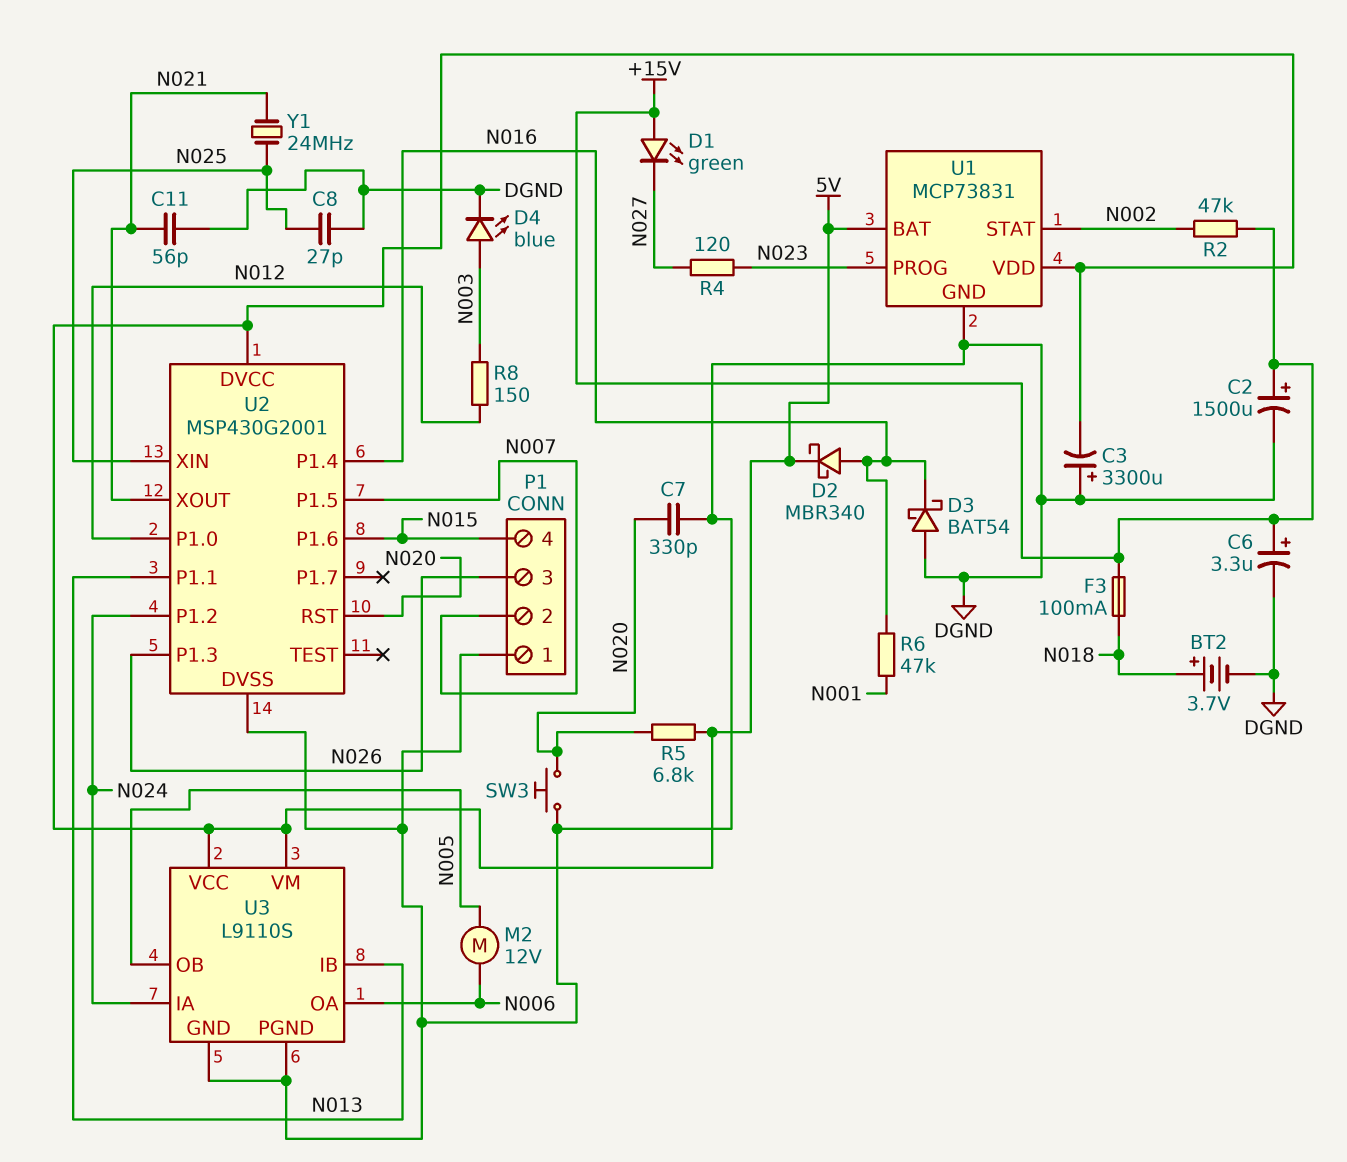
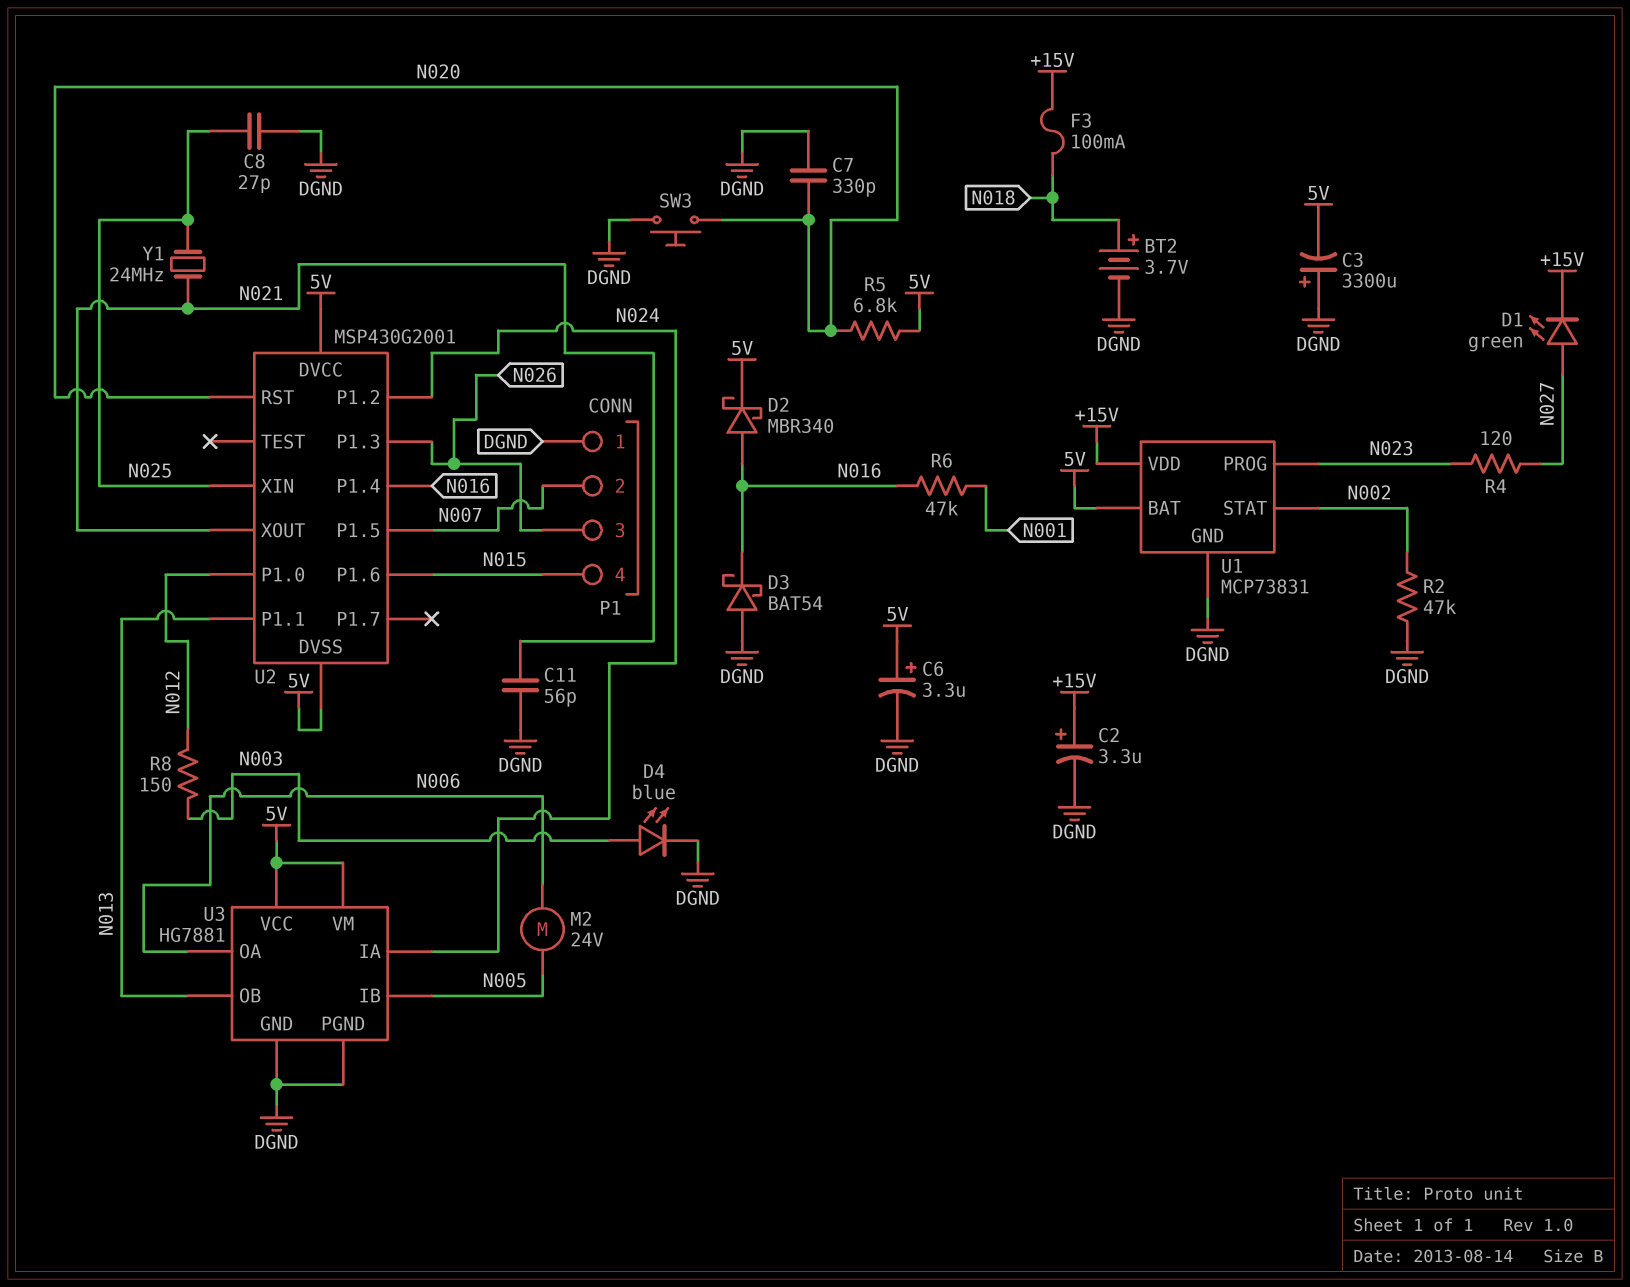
C2: 1500uF (plus +15V, minus DGND) -> 3.3uF (plus +15V, minus DGND)
C6: 3.3uF (plus +15V, minus DGND) -> 3.3uF (plus 5V, minus DGND)
D1: LED green (A +15V, K N027) -> LED green (A N027, K +15V)
M2: motor 12V (N005, N006) -> motor 24V (N005, N006)
R2: 47k (+15V, N002) -> 47k (DGND, N002)
U1 pin VDD: 5V -> +15V
U2 pin DVSS: DGND -> 5V
U3: L9110S -> HG7881
U3 pin IB: N013 -> N005
U3 pin OB: N005 -> N013

